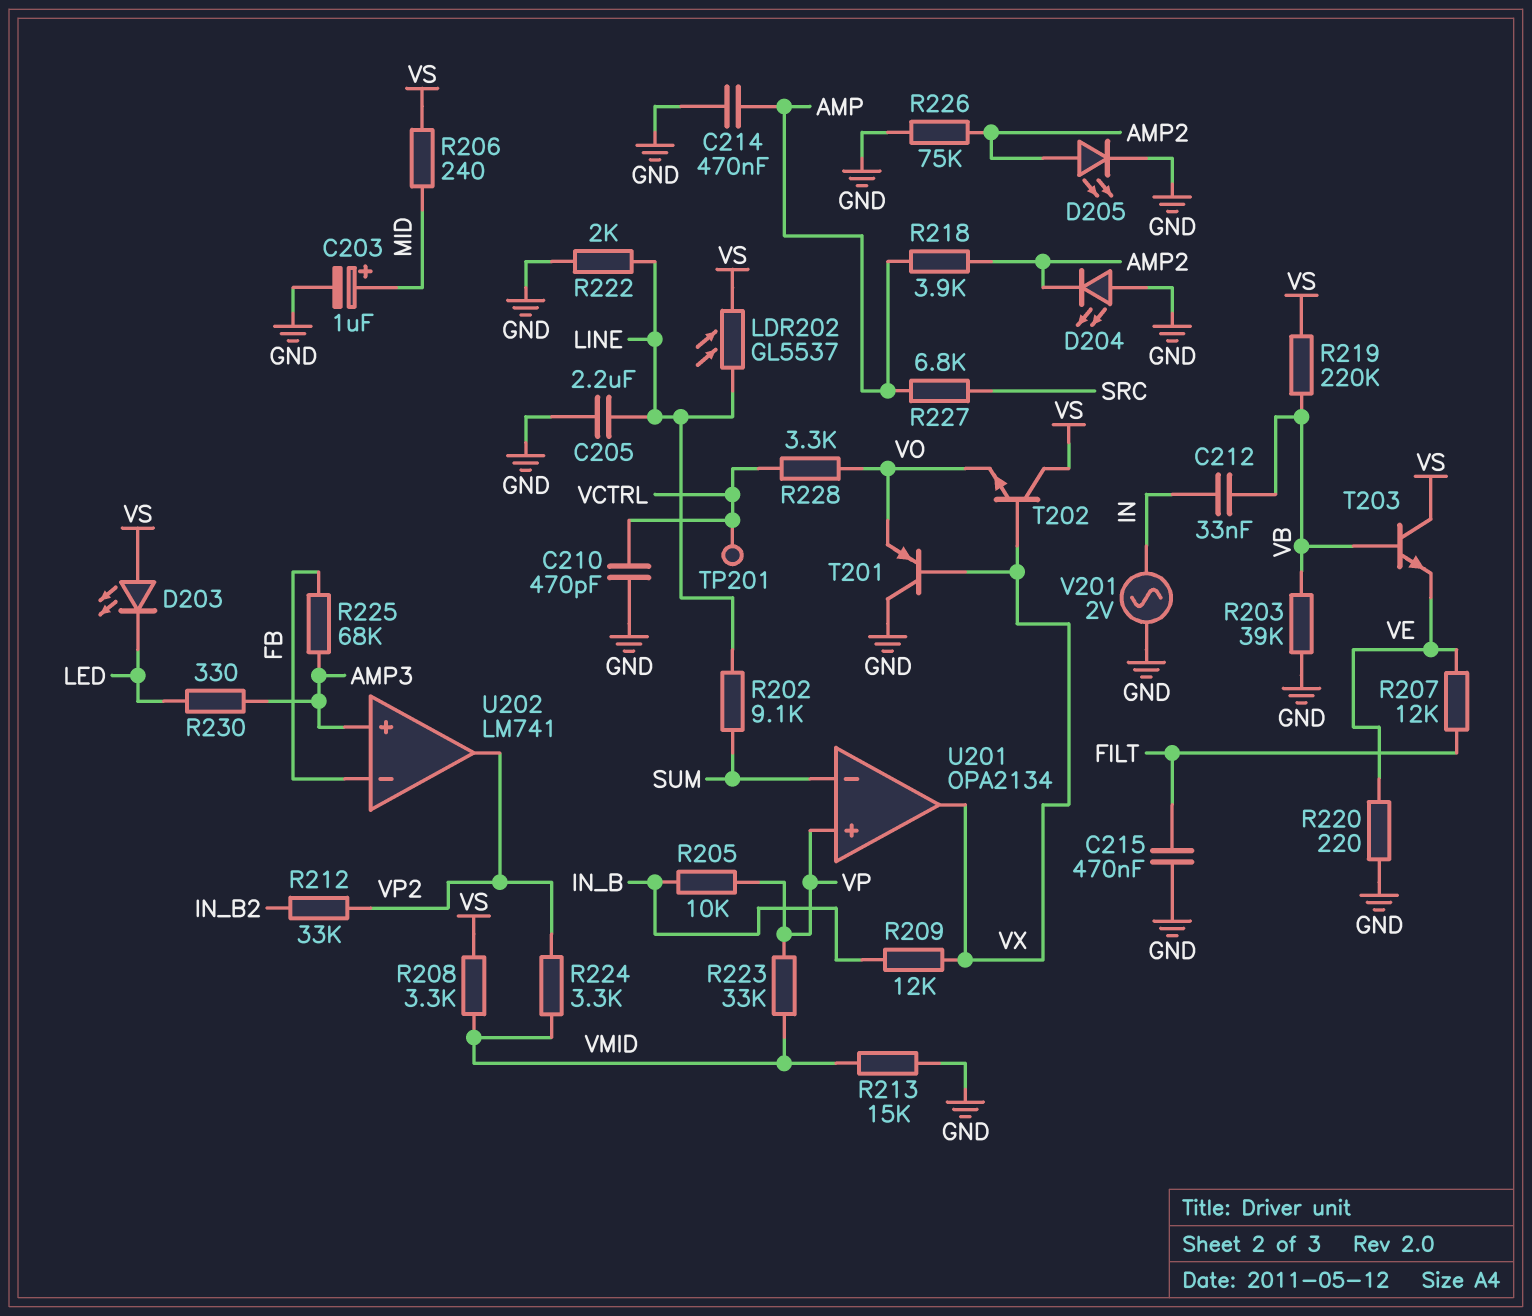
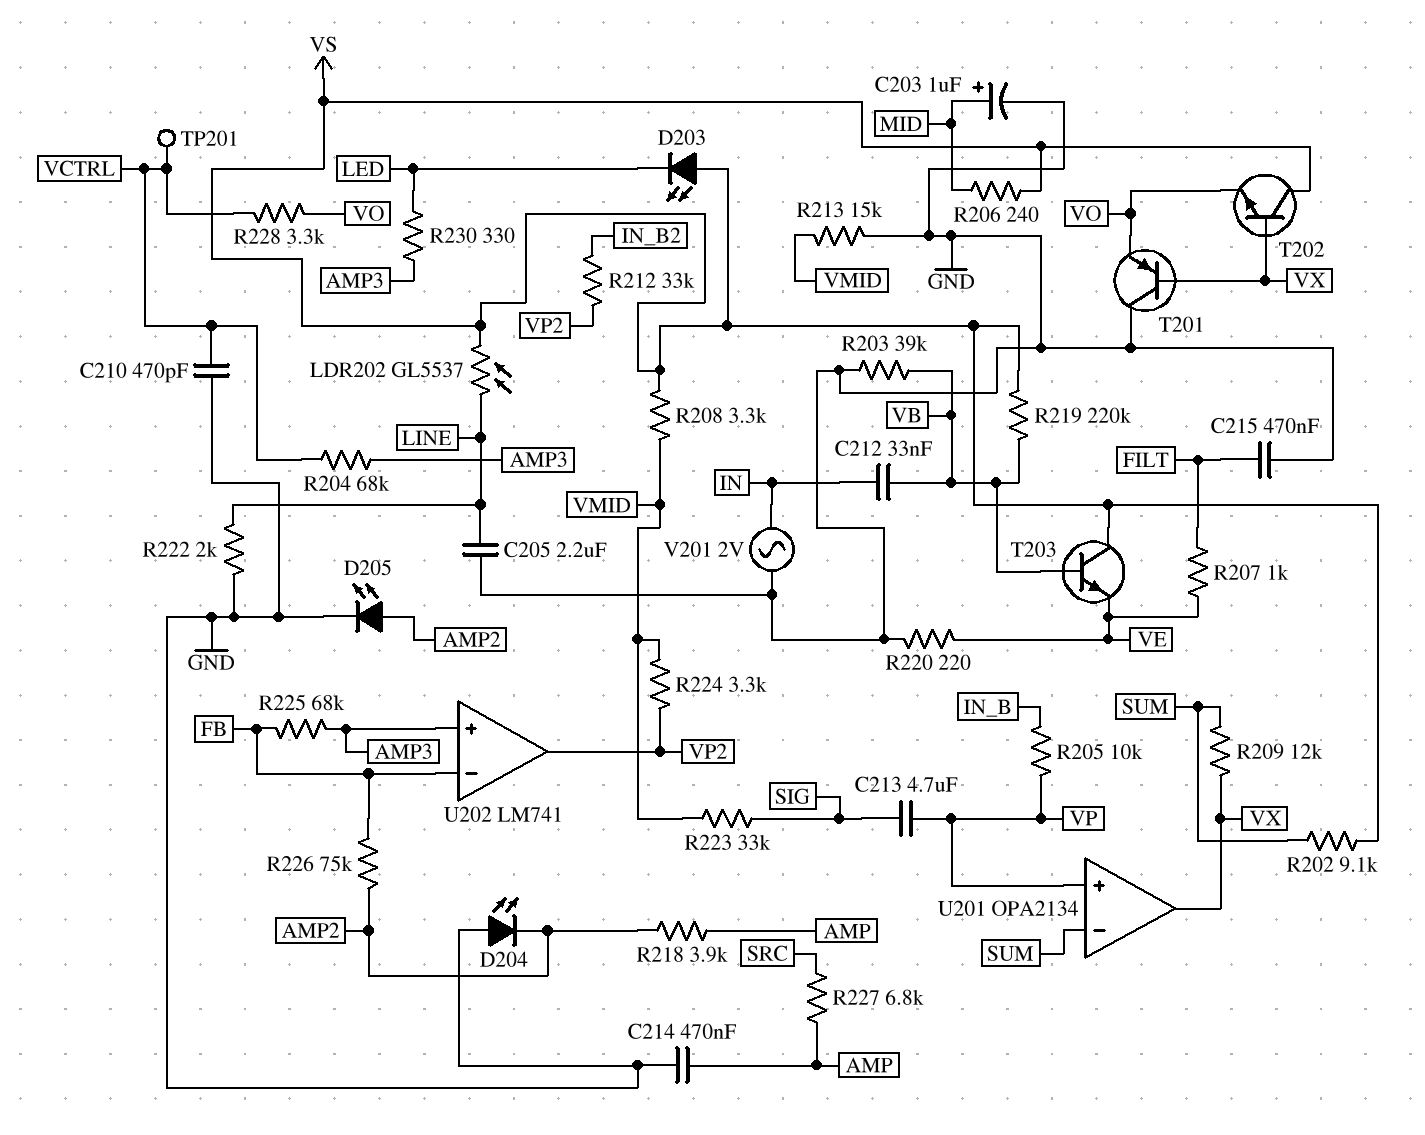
C213: none -> 4.7uF (SIG, VP)
R202: 9.1k (LINE, SUM) -> 9.1k (SUM, VS)
R204: none -> 68k (AMP3, VCTRL)
R207: 12k (FILT, VE) -> 1k (FILT, VE)
R209: 12k (IN_B, VX) -> 12k (SUM, VX)
R223: 33k (VMID, VP) -> 33k (SIG, VMID)
R226: 75k (AMP2, GND) -> 75k (AMP2, FB)

